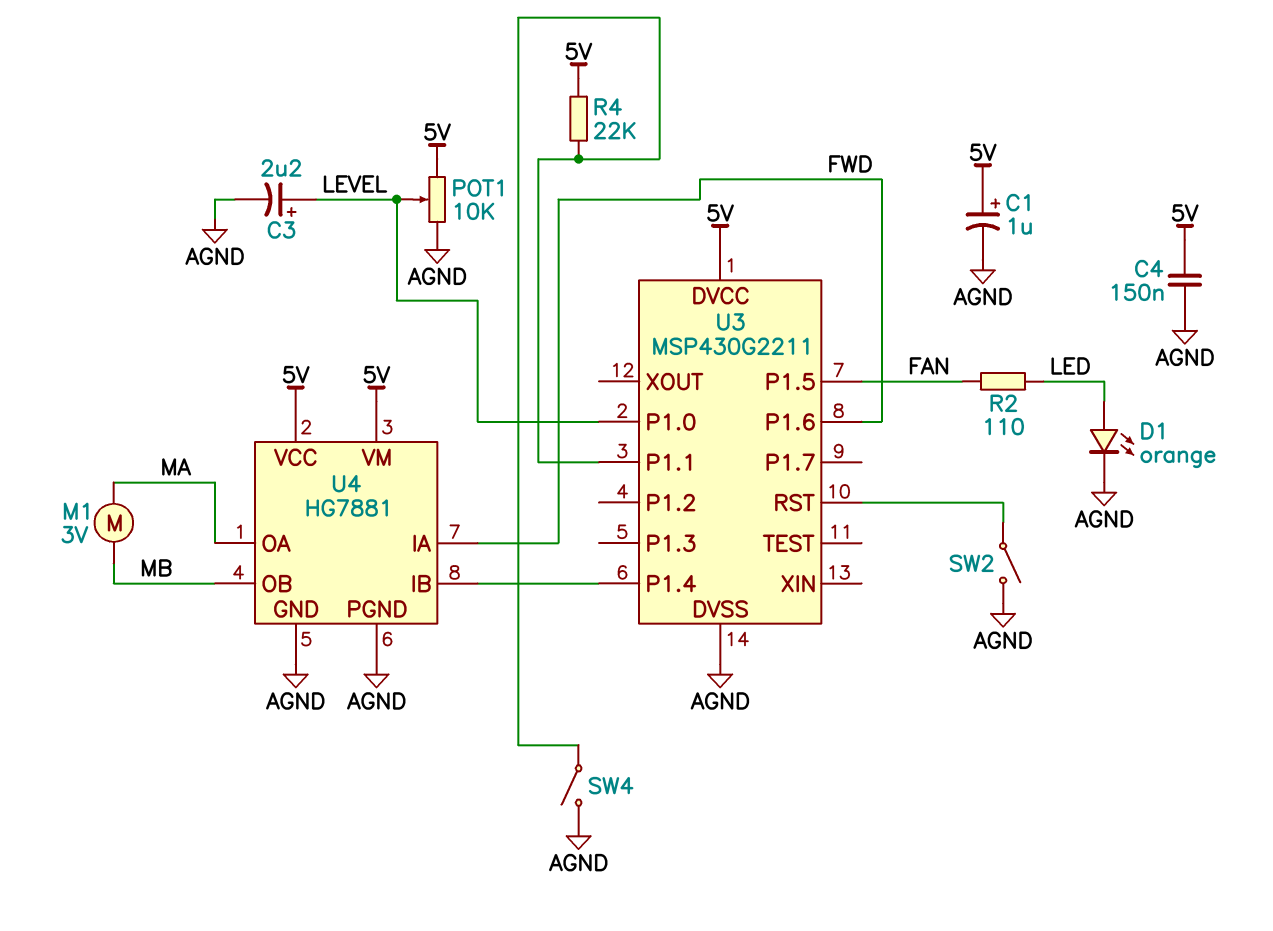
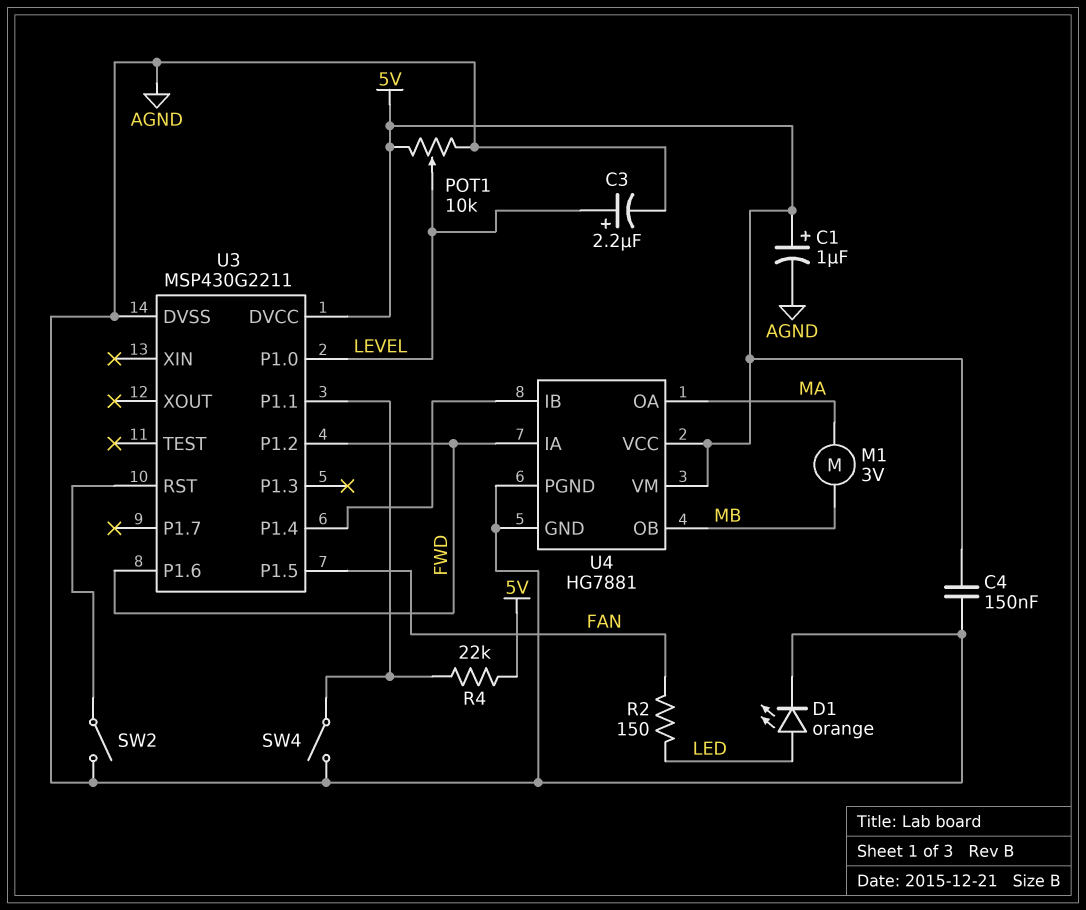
R2: 110 (FAN, LED) -> 150 (FAN, LED)
U3 pin P1.2: none -> FWD

